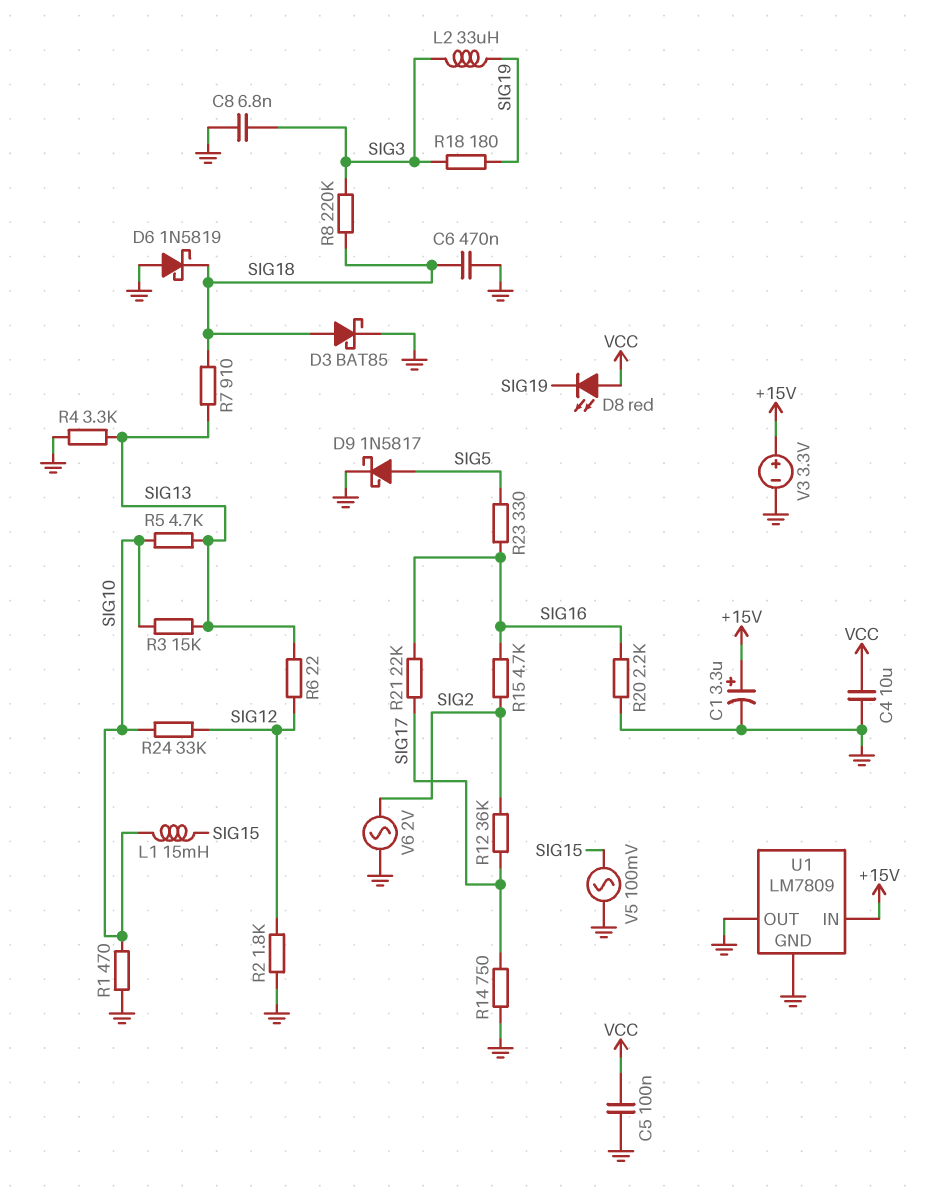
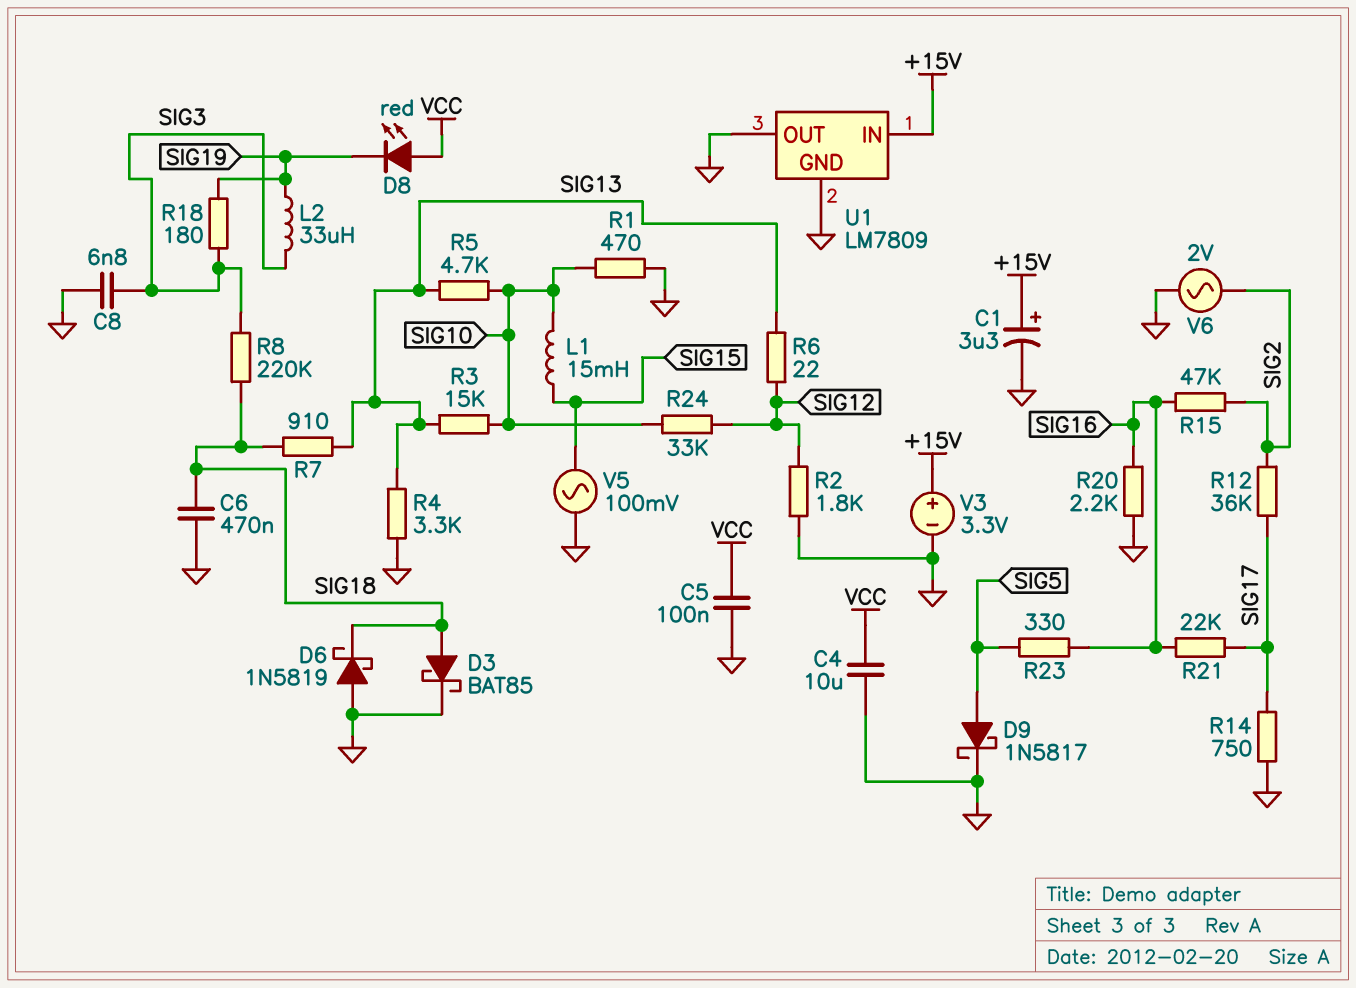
R15: 4.7k (SIG2, SIG16) -> 47k (SIG2, SIG16)

